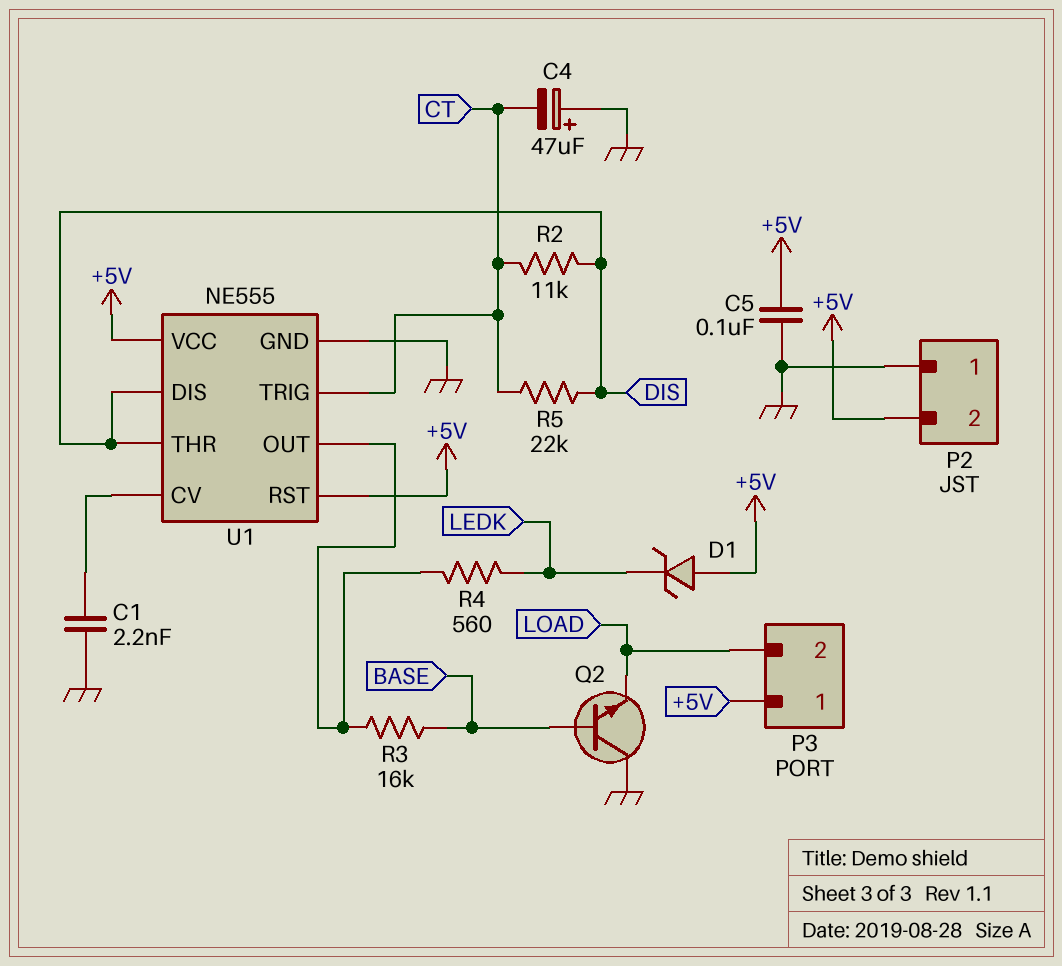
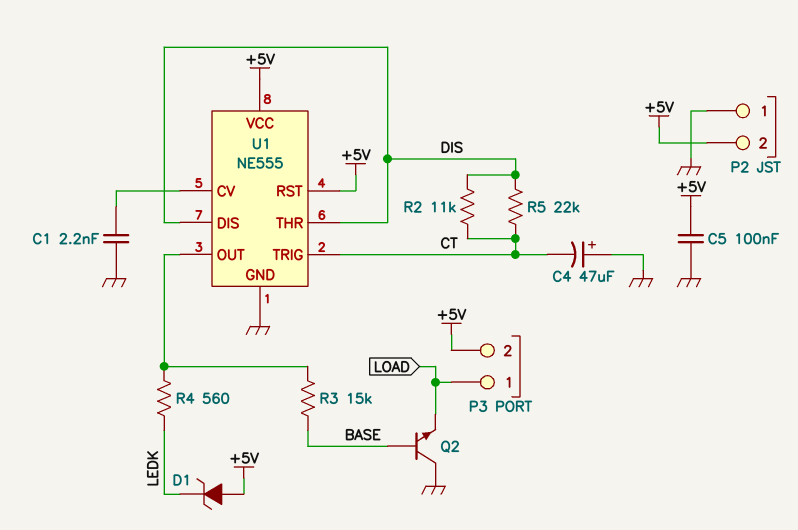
P3 pin 1: +5V -> LOAD
P3 pin 2: LOAD -> +5V
R3: 16k (BASE, U1/OUT) -> 15k (BASE, U1/OUT)

